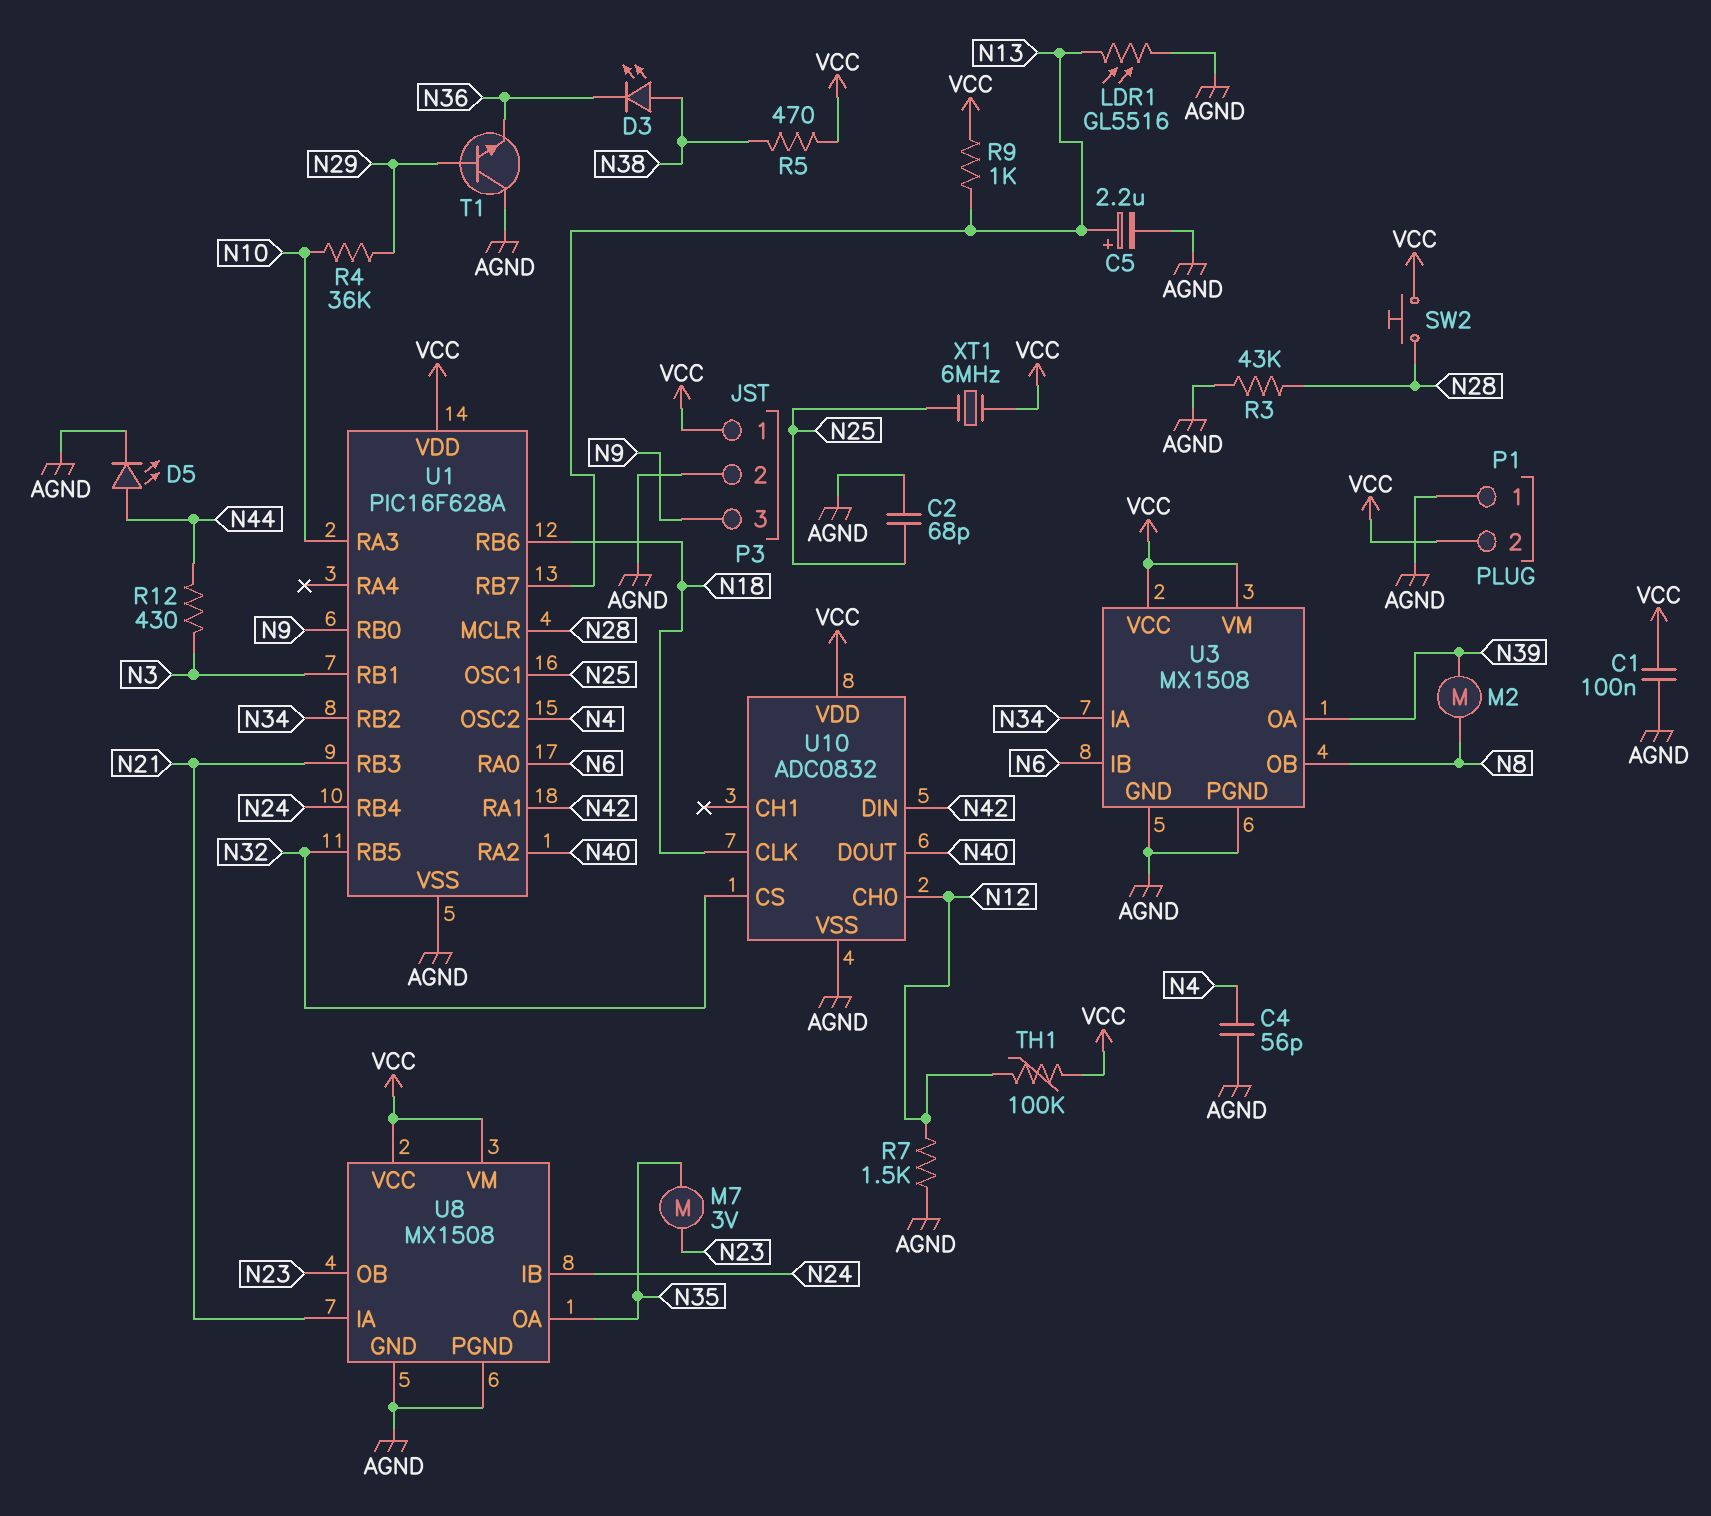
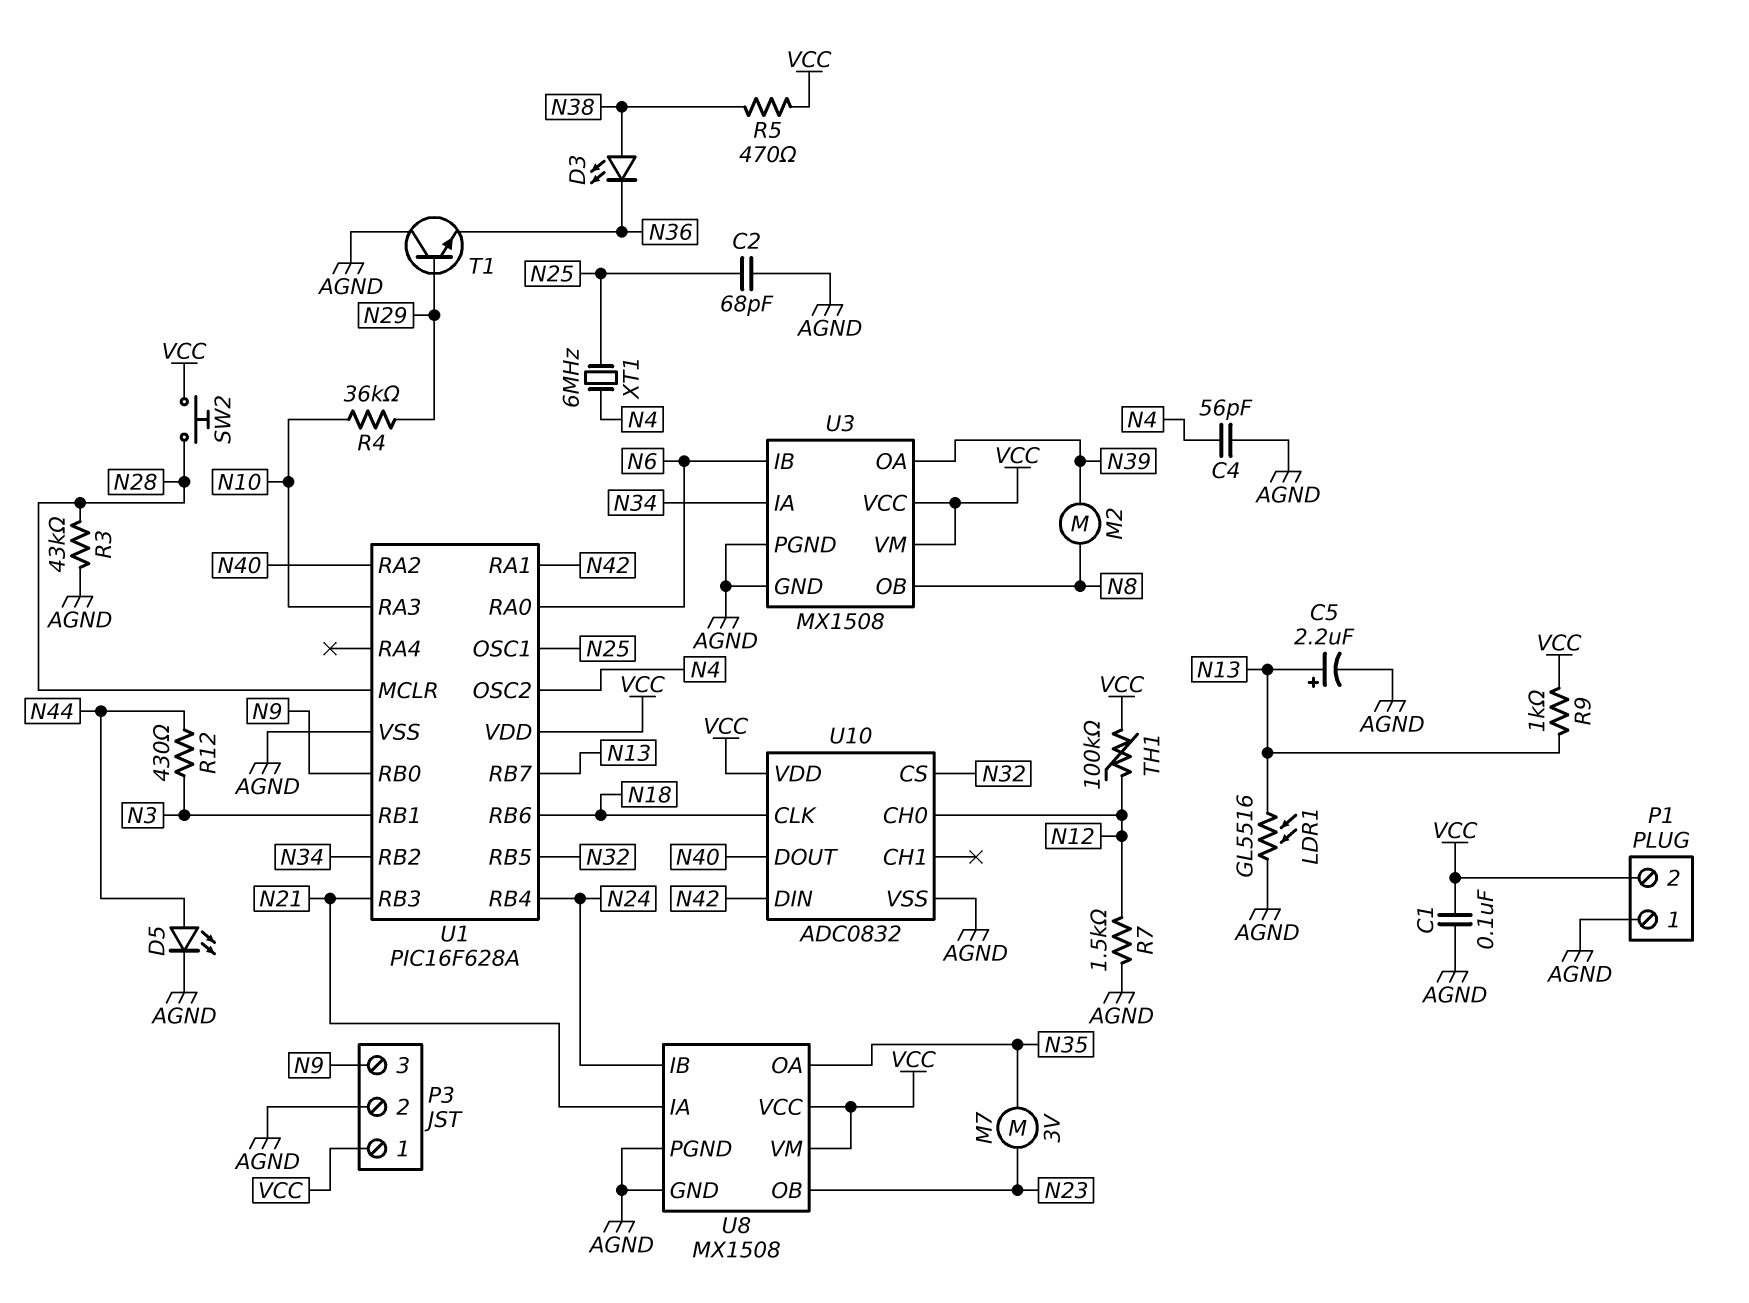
XT1: 6MHz (N25, VCC) -> 6MHz (N4, N25)

